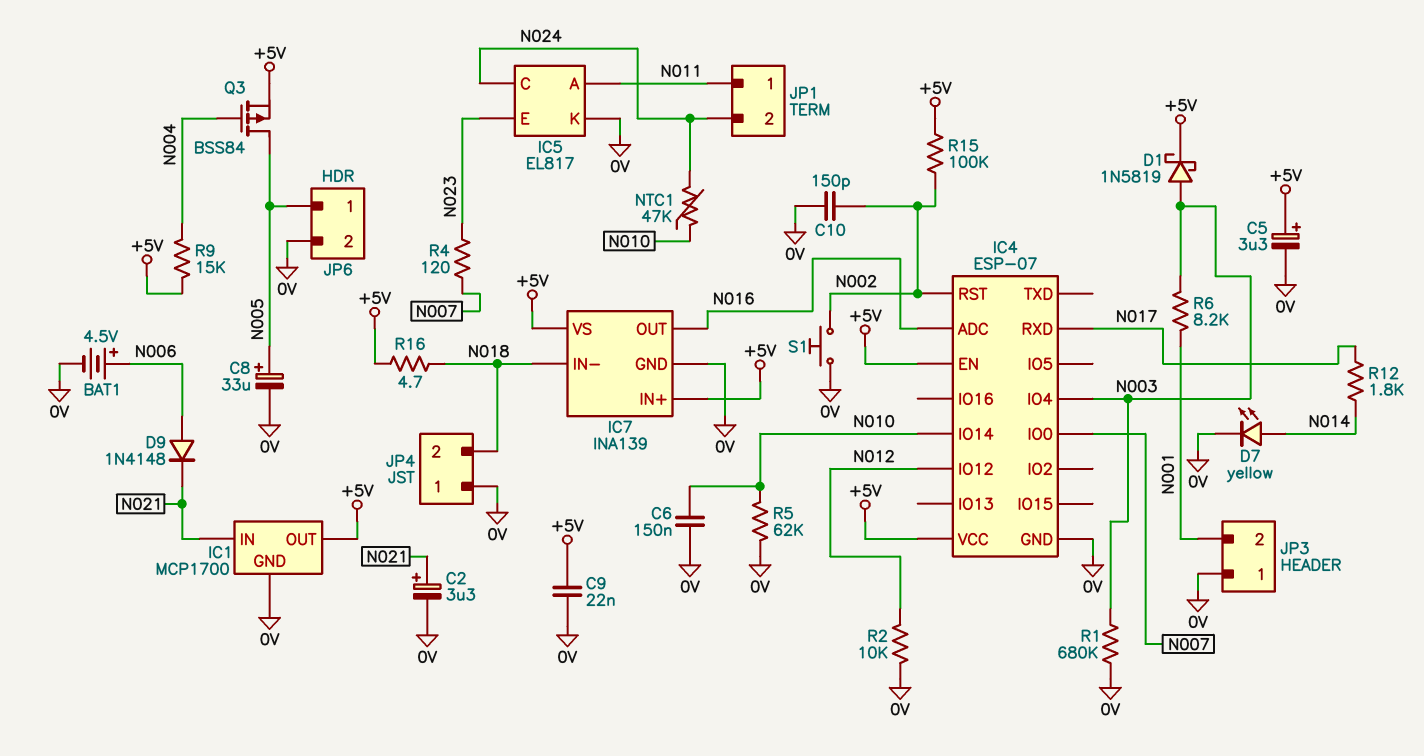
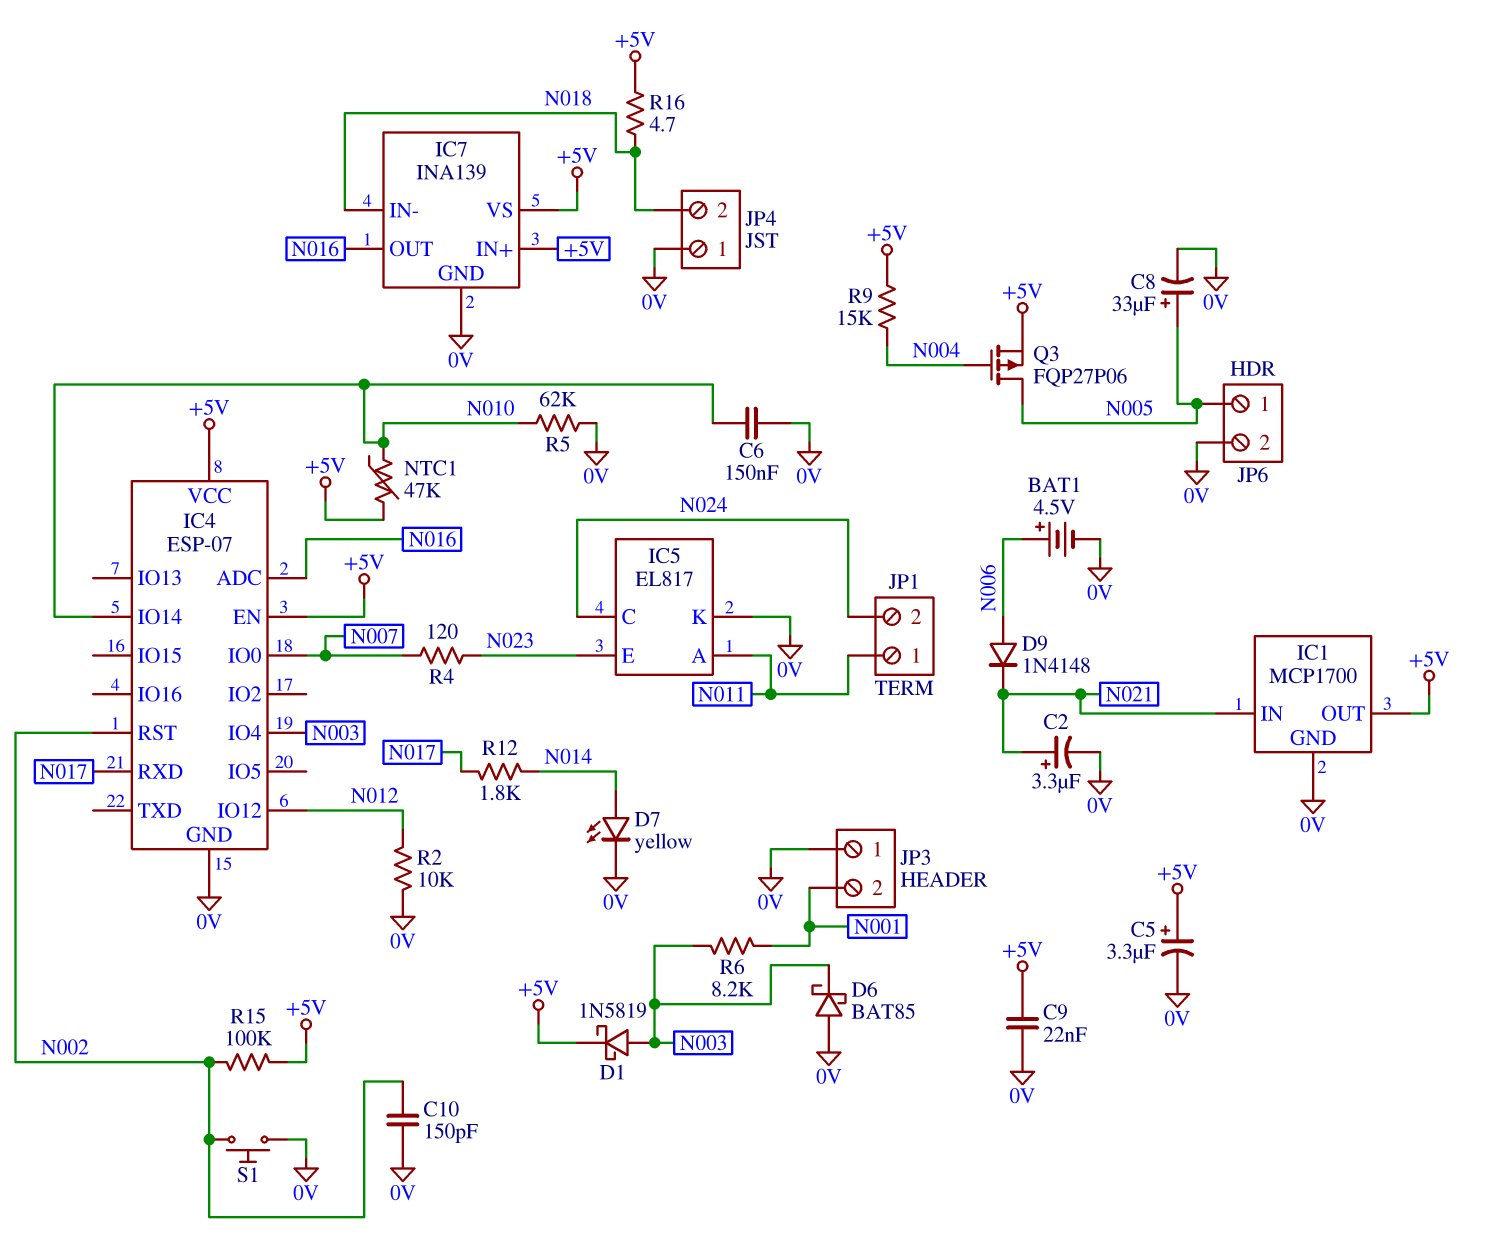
D6: none -> schottky BAT85 (A 0V, K N003)
NTC1: 47k (N010, N024) -> 47k (+5V, N010)
Q3: PMOS BSS84 (G N004, D N005, S +5V) -> PMOS FQP27P06 (G N004, D N005, S +5V)
R1: 680k (0V, N003) -> none

